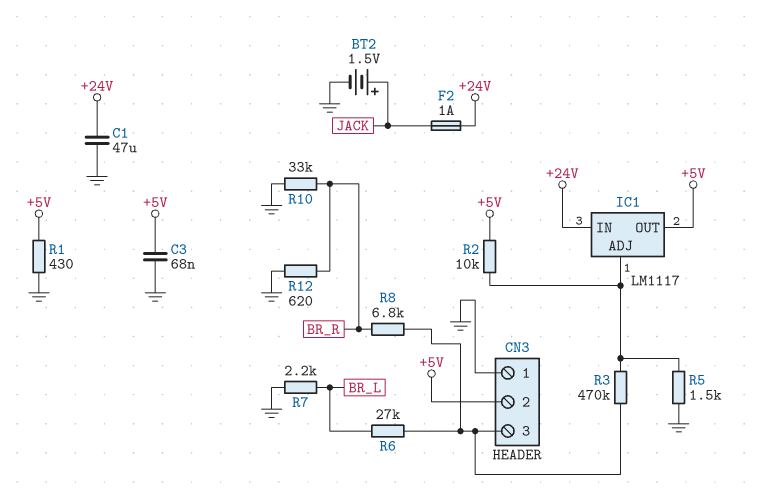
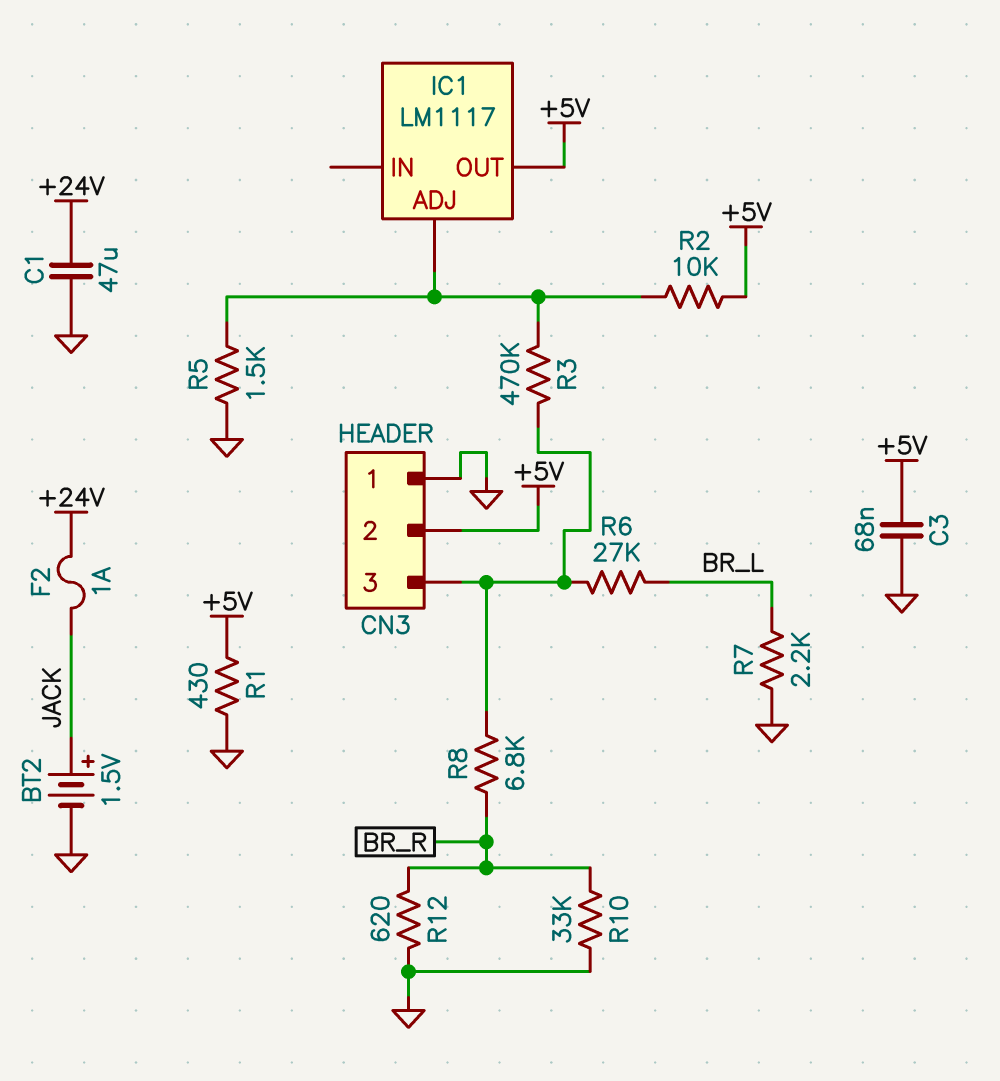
IC1 pin IN: +24V -> none

